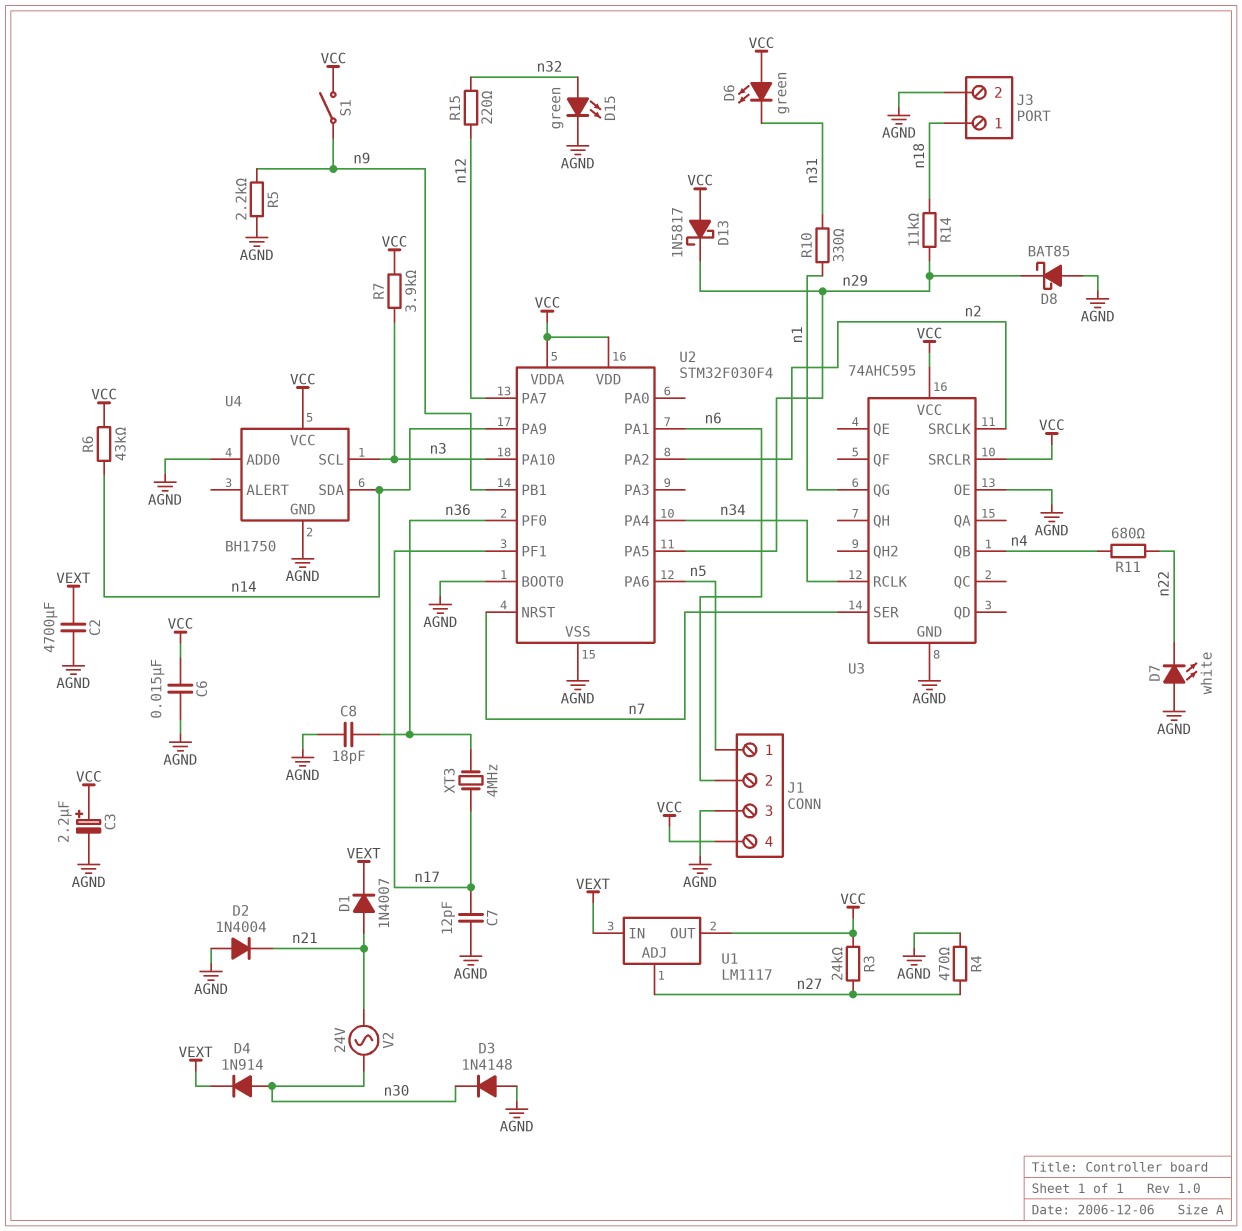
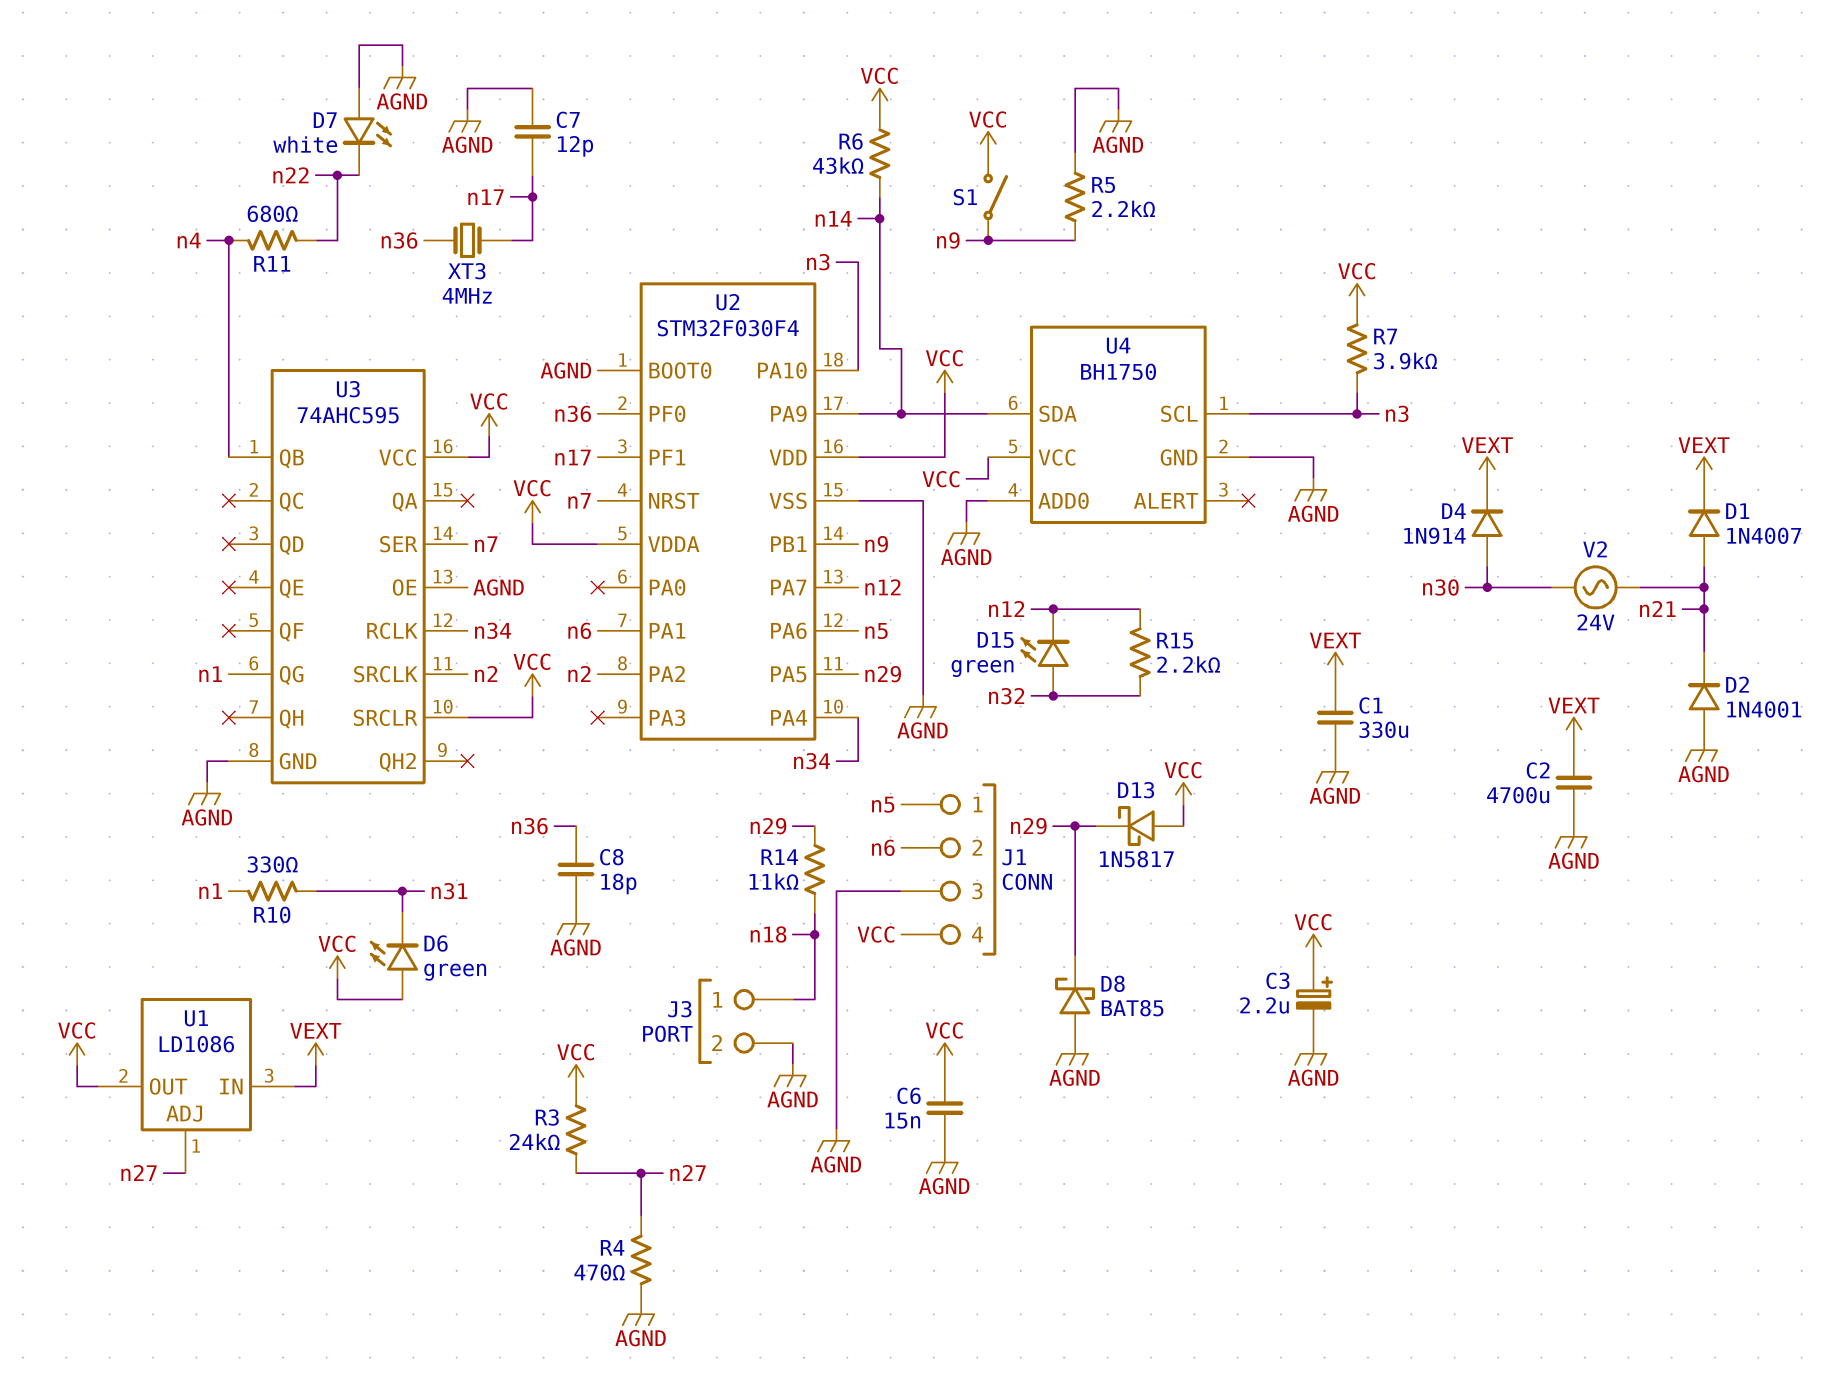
C1: none -> 330uF (AGND, VEXT)
D2: diode 1N4004 (A AGND, K n21) -> diode 1N4001 (A AGND, K n21)
D3: diode 1N4148 (A AGND, K n30) -> none
D15: LED green (A n32, K AGND) -> LED green (A n32, K n12)
R15: 220 (n12, n32) -> 2.2k (n12, n32)
U1: LM1117 -> LD1086

